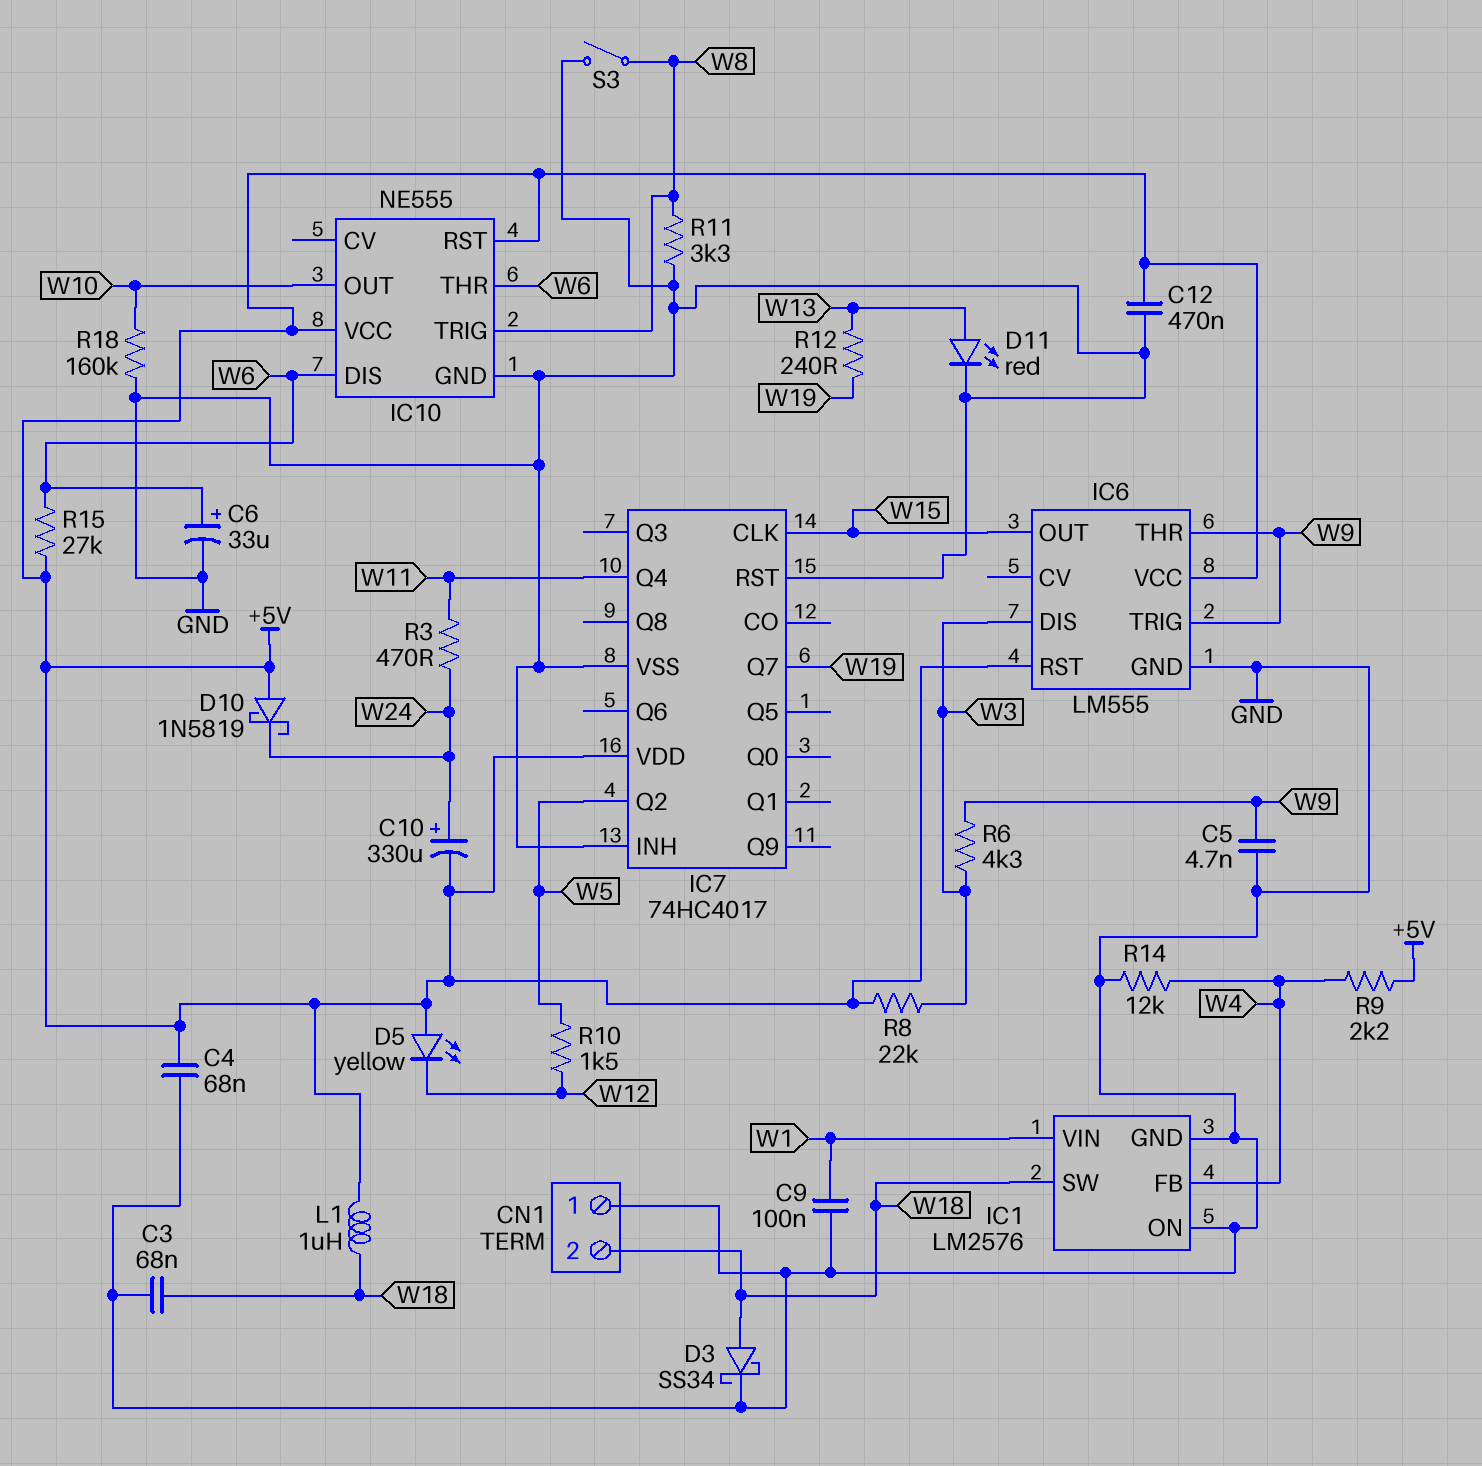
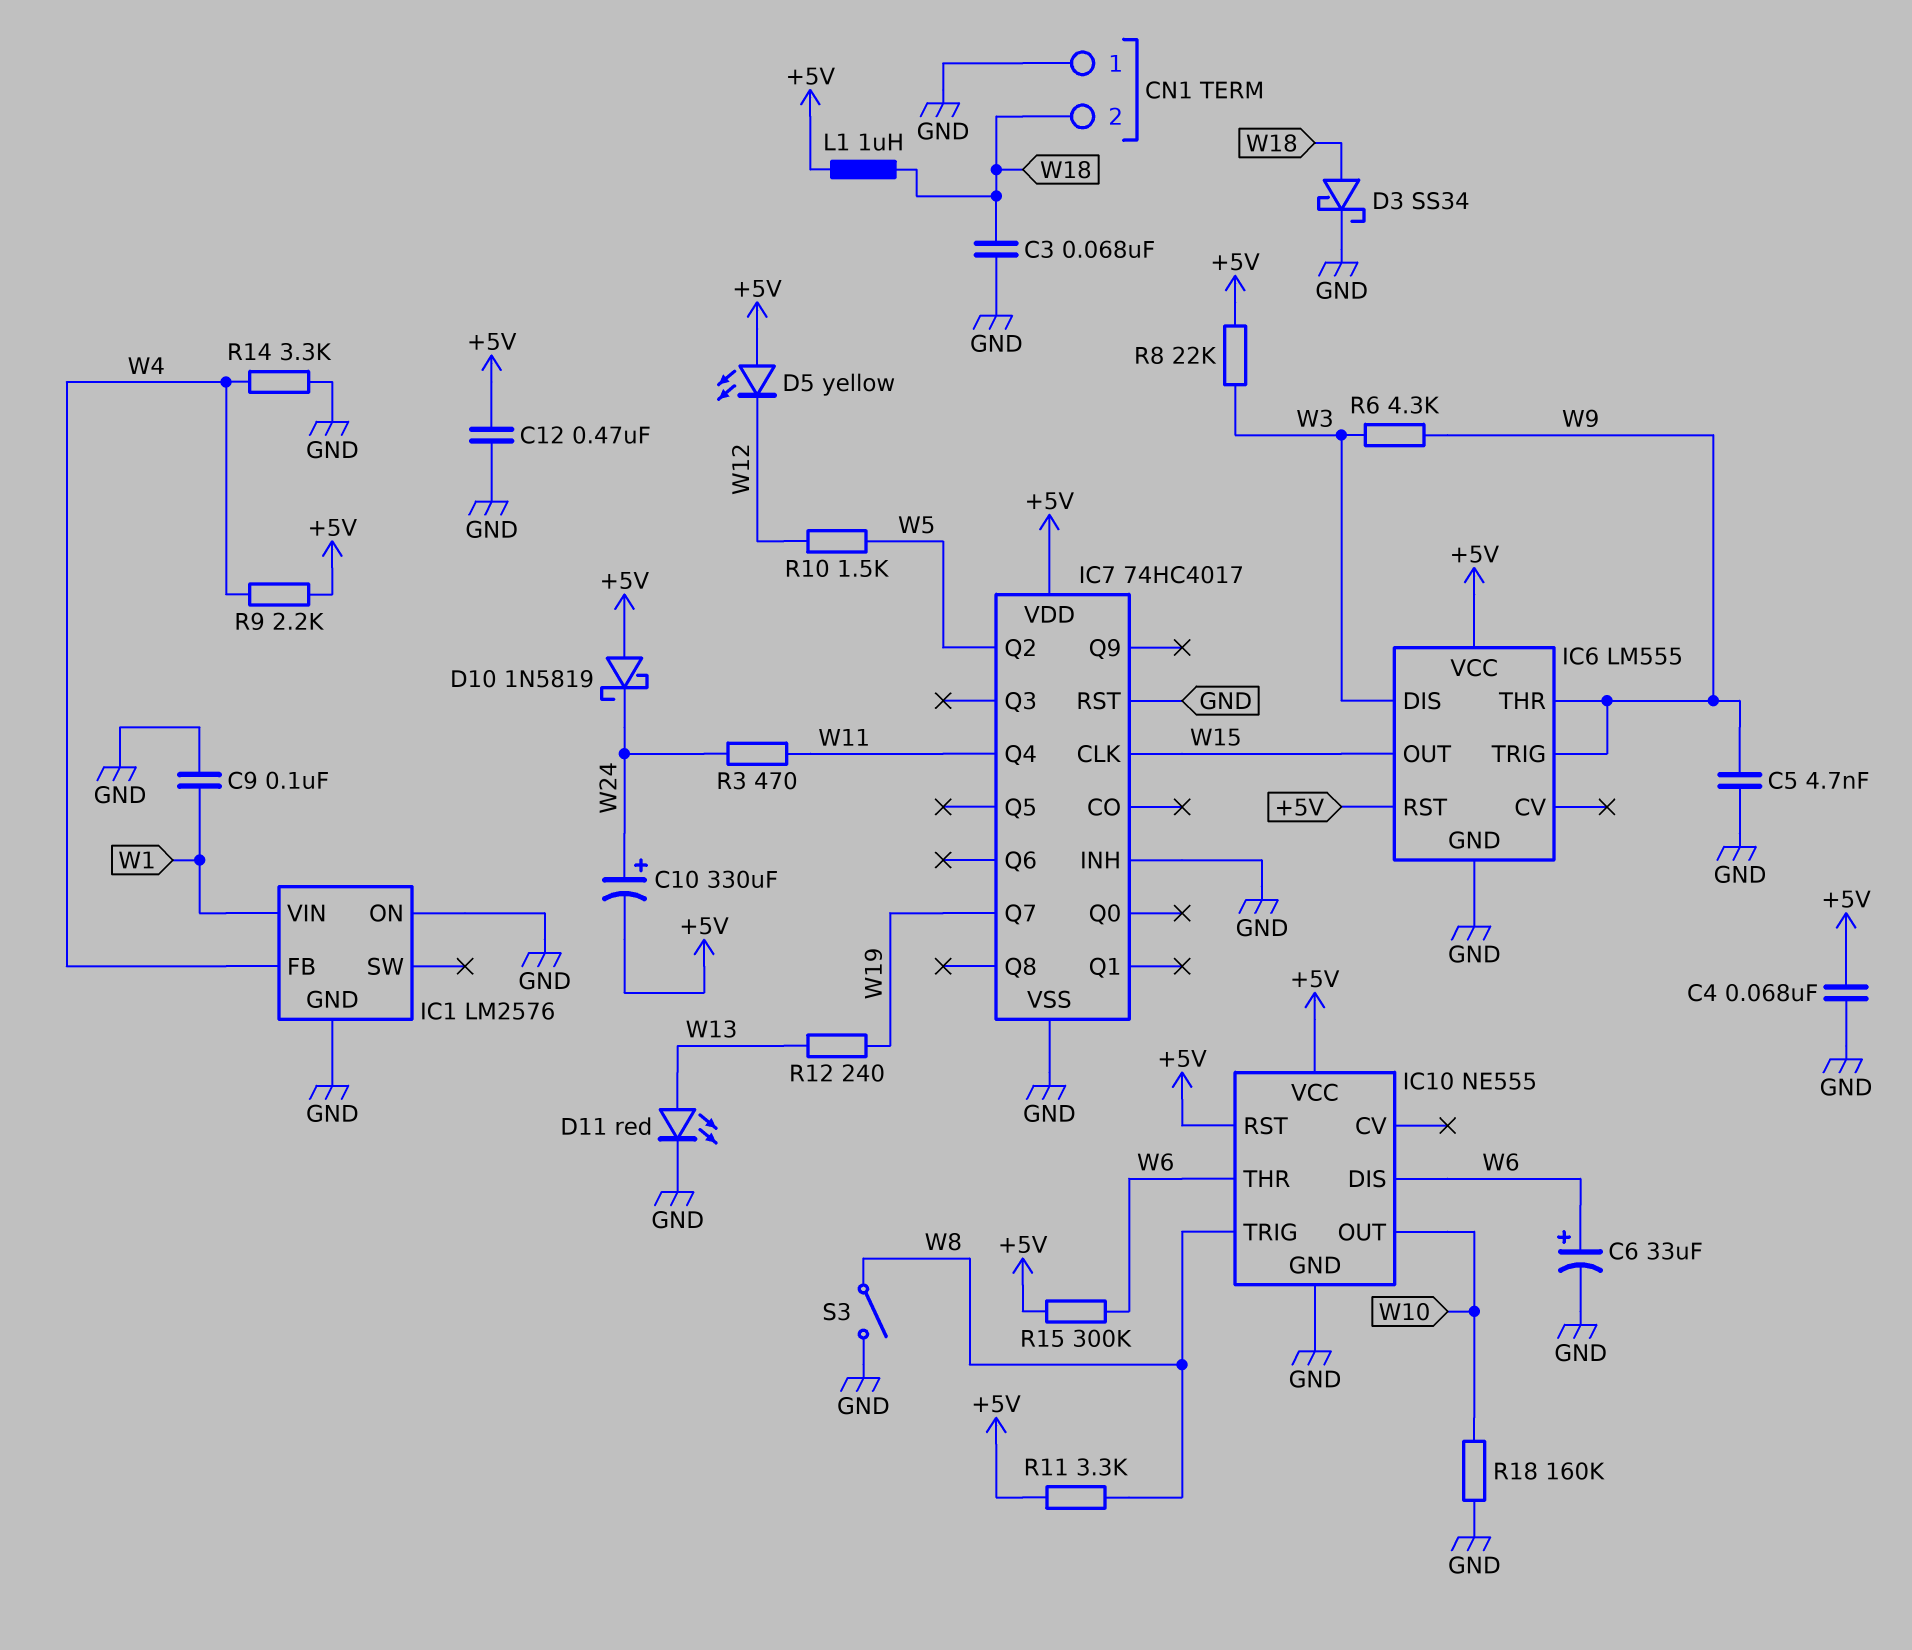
IC1 pin SW: W18 -> none
R11: 3.3k (GND, W8) -> 3.3k (+5V, W8)
R14: 12k (GND, W4) -> 3.3k (GND, W4)
R15: 27k (+5V, W6) -> 300k (+5V, W6)

